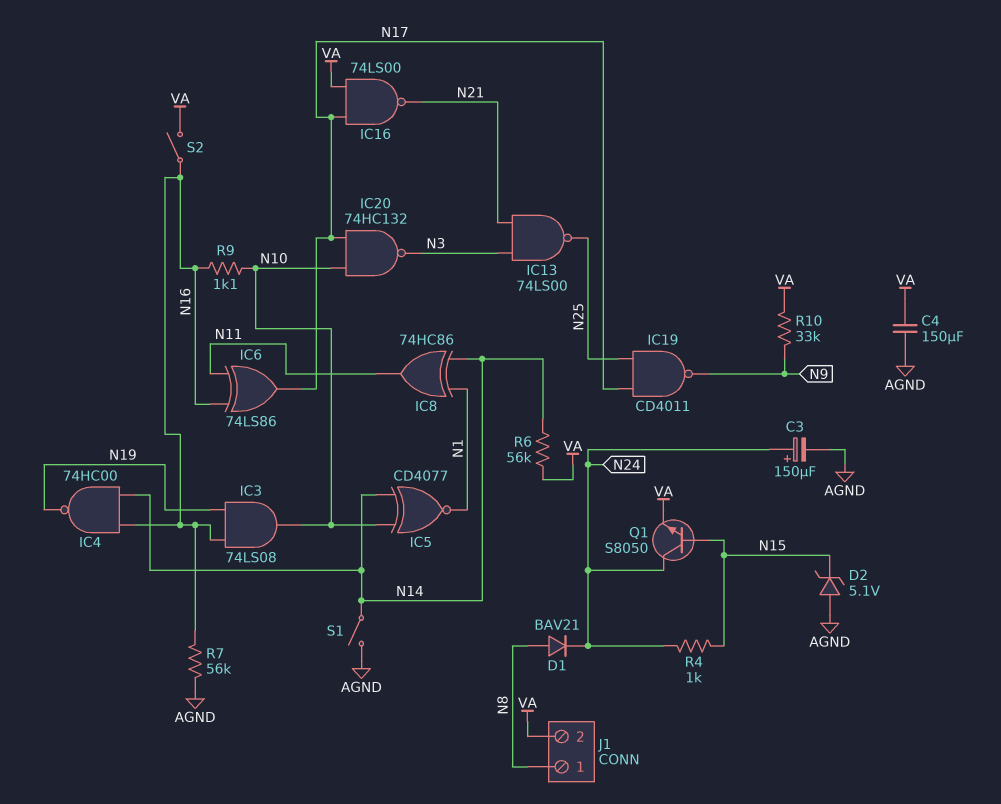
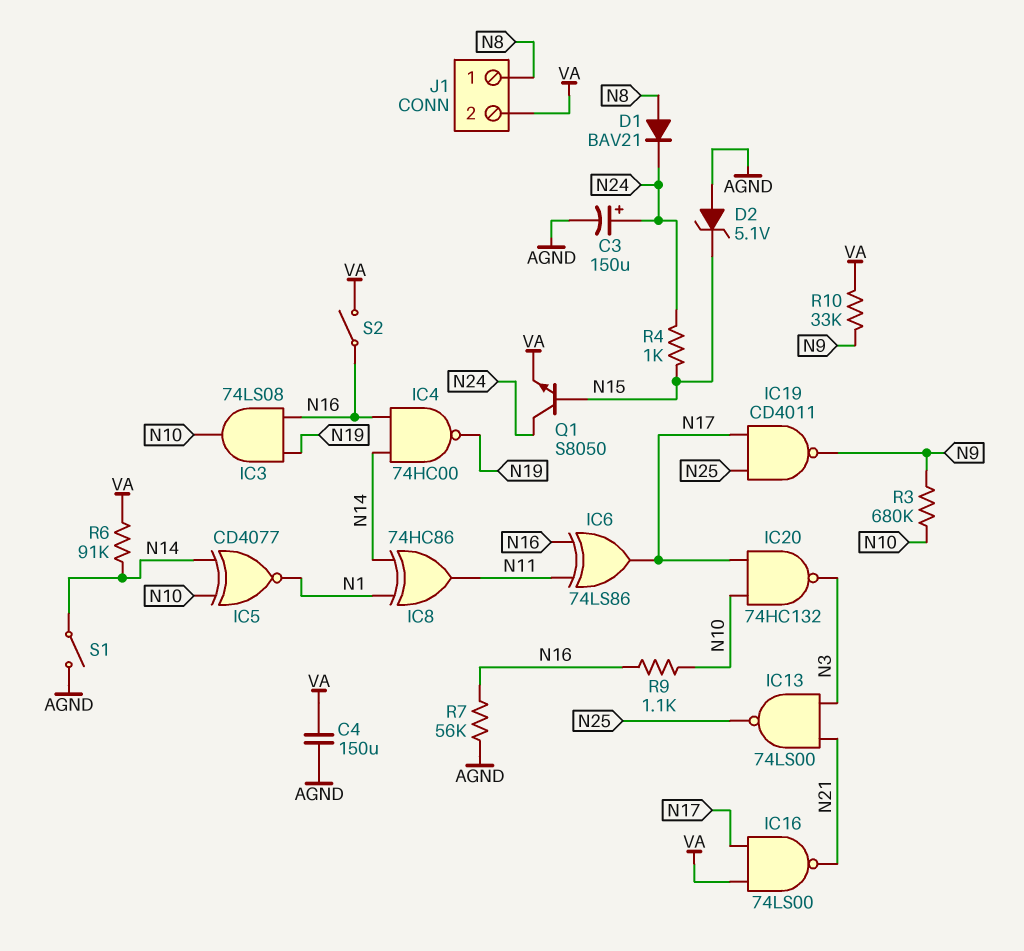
R3: none -> 680k (N9, N10)
R6: 56k (N14, VA) -> 91k (N14, VA)

